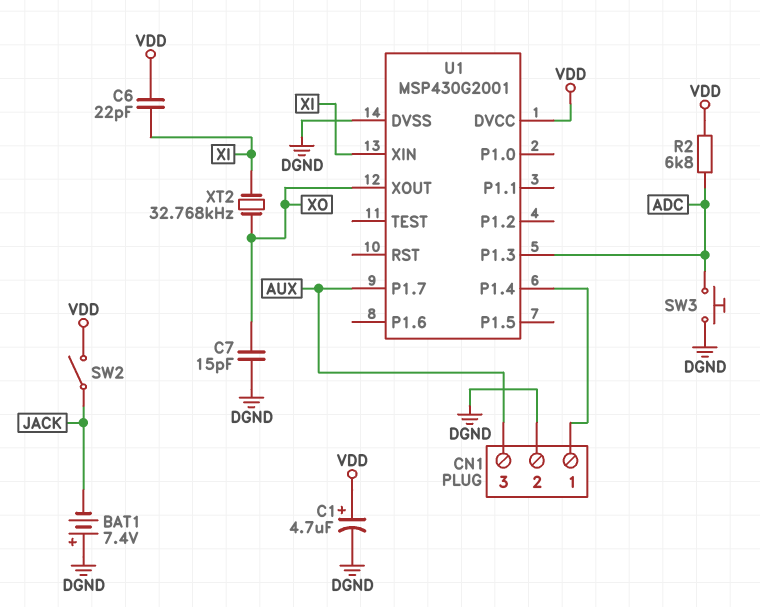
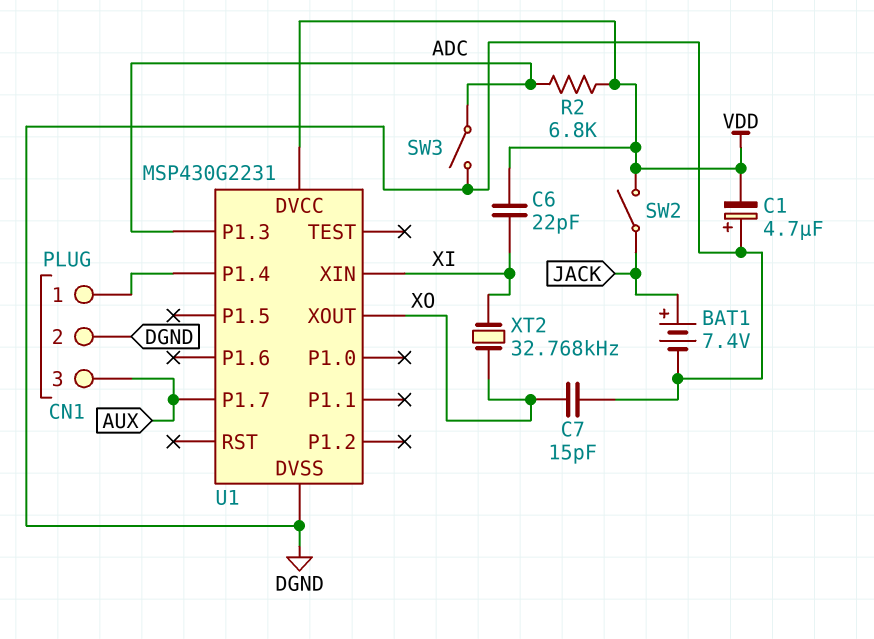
BAT1: 7.4V (plus DGND, minus JACK) -> 7.4V (plus JACK, minus DGND)
C1: 4.7uF (plus VDD, minus DGND) -> 4.7uF (plus DGND, minus VDD)
SW3: button (ADC, DGND) -> switch (ADC, DGND)
U1: MSP430G2001 -> MSP430G2231

